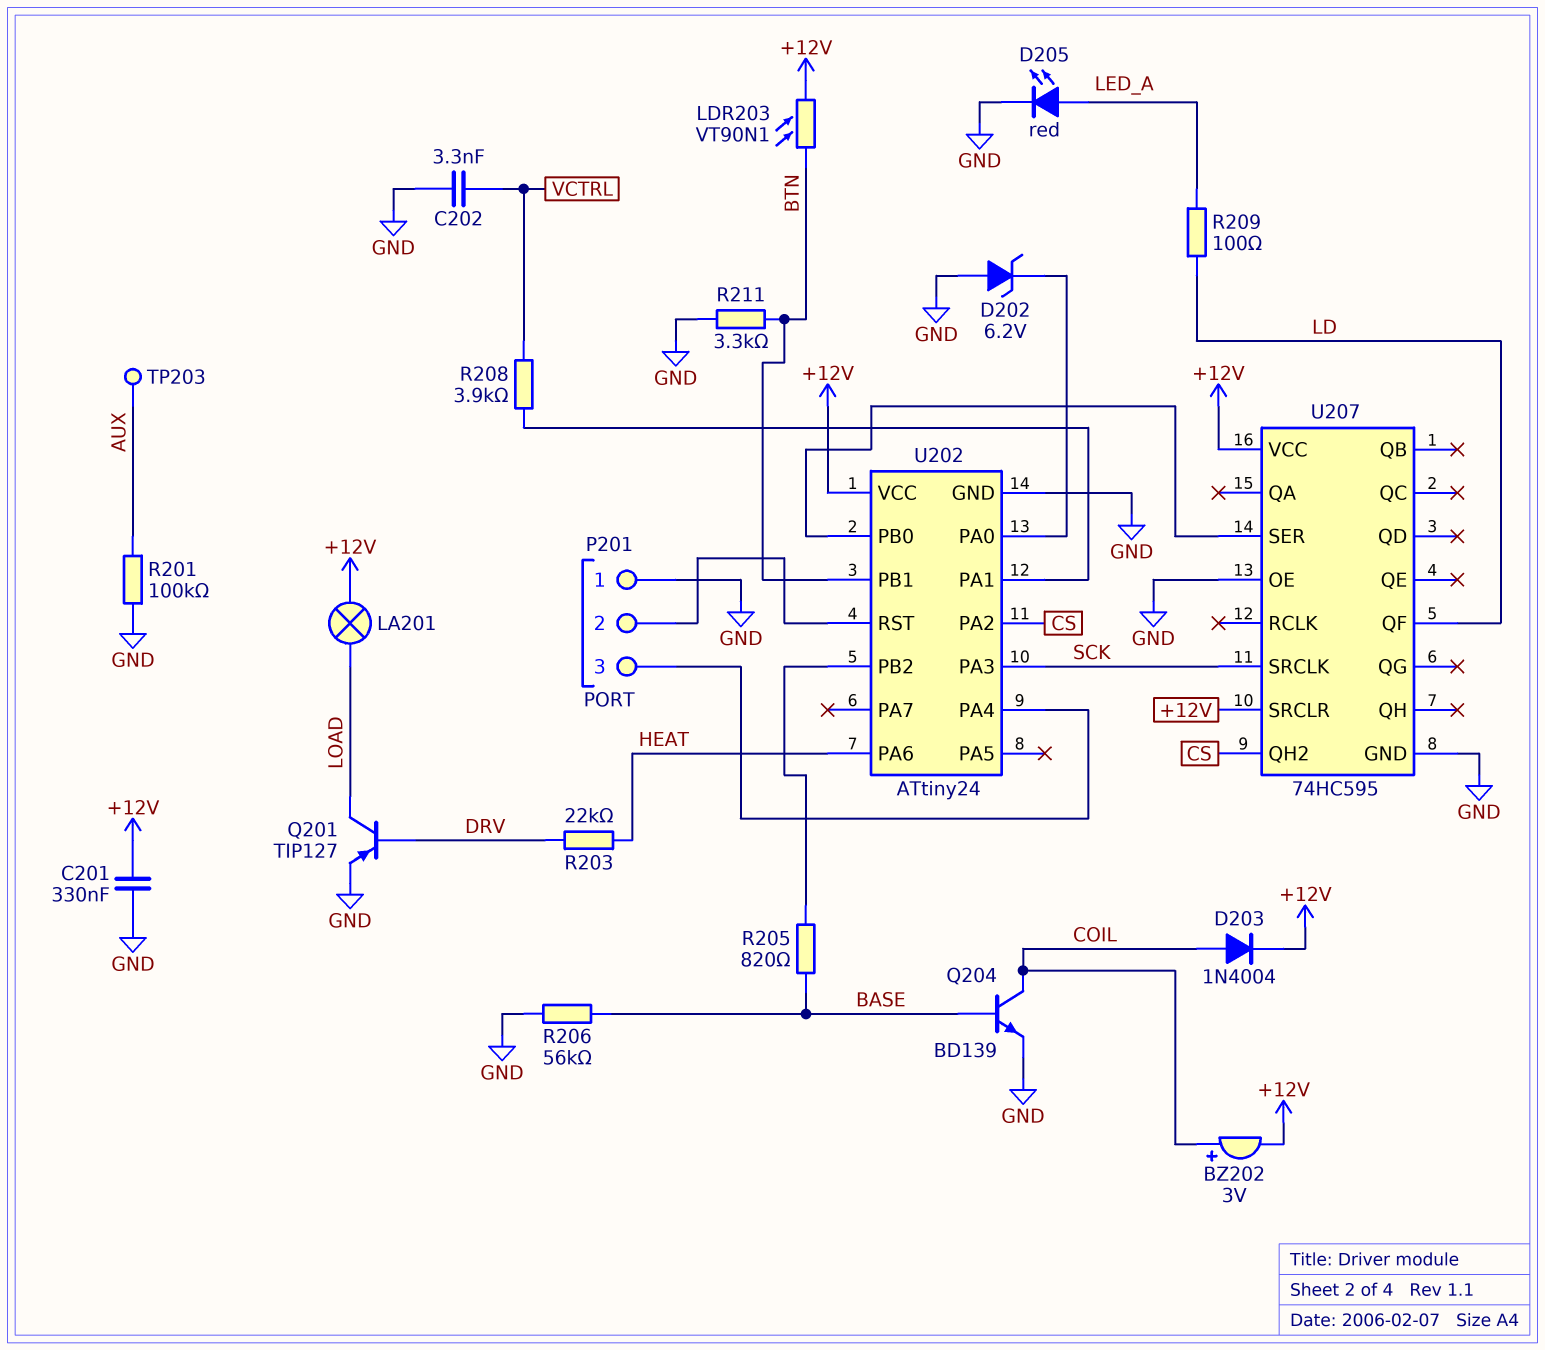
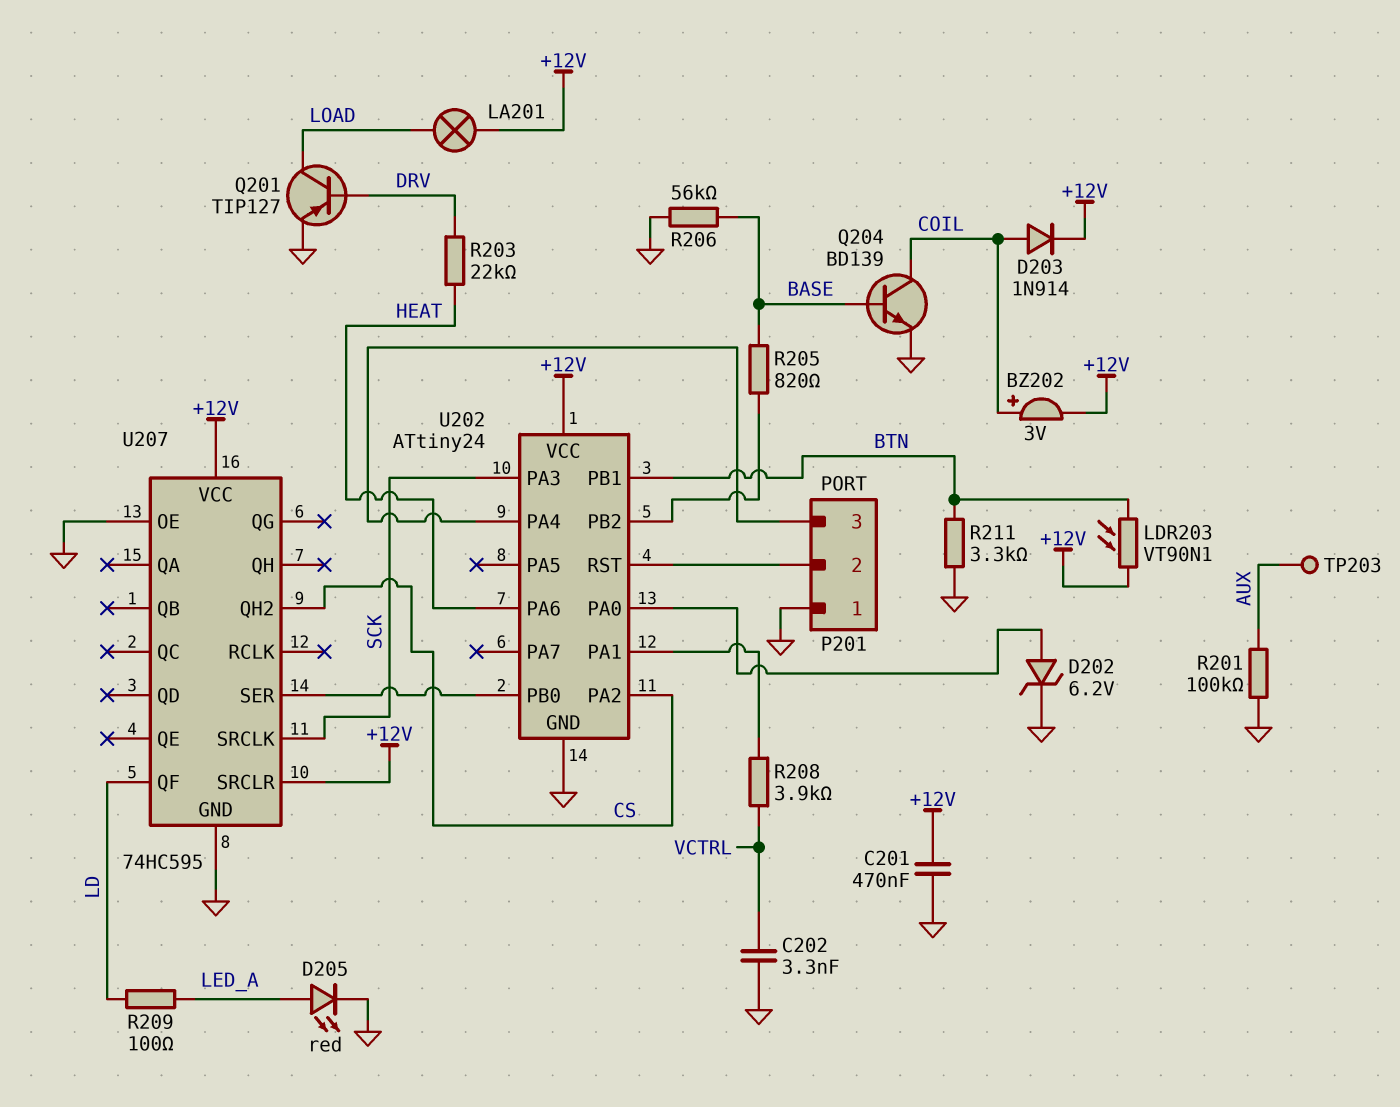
C201: 330nF (+12V, GND) -> 470nF (+12V, GND)
D202: zener 6.2V (A GND, K U202/PA0) -> zener 6.2V (A U202/PA0, K GND)
D203: diode 1N4004 (A COIL, K +12V) -> diode 1N914 (A COIL, K +12V)

